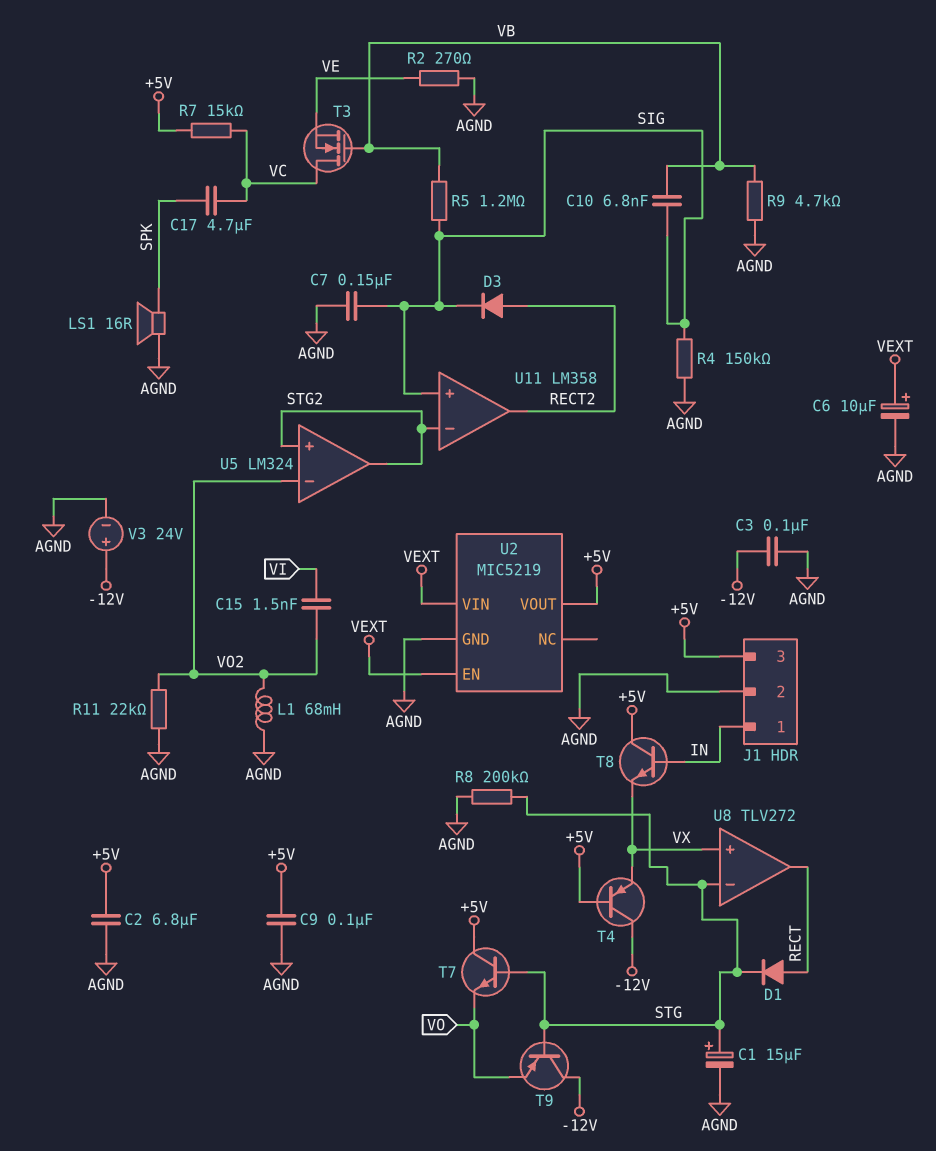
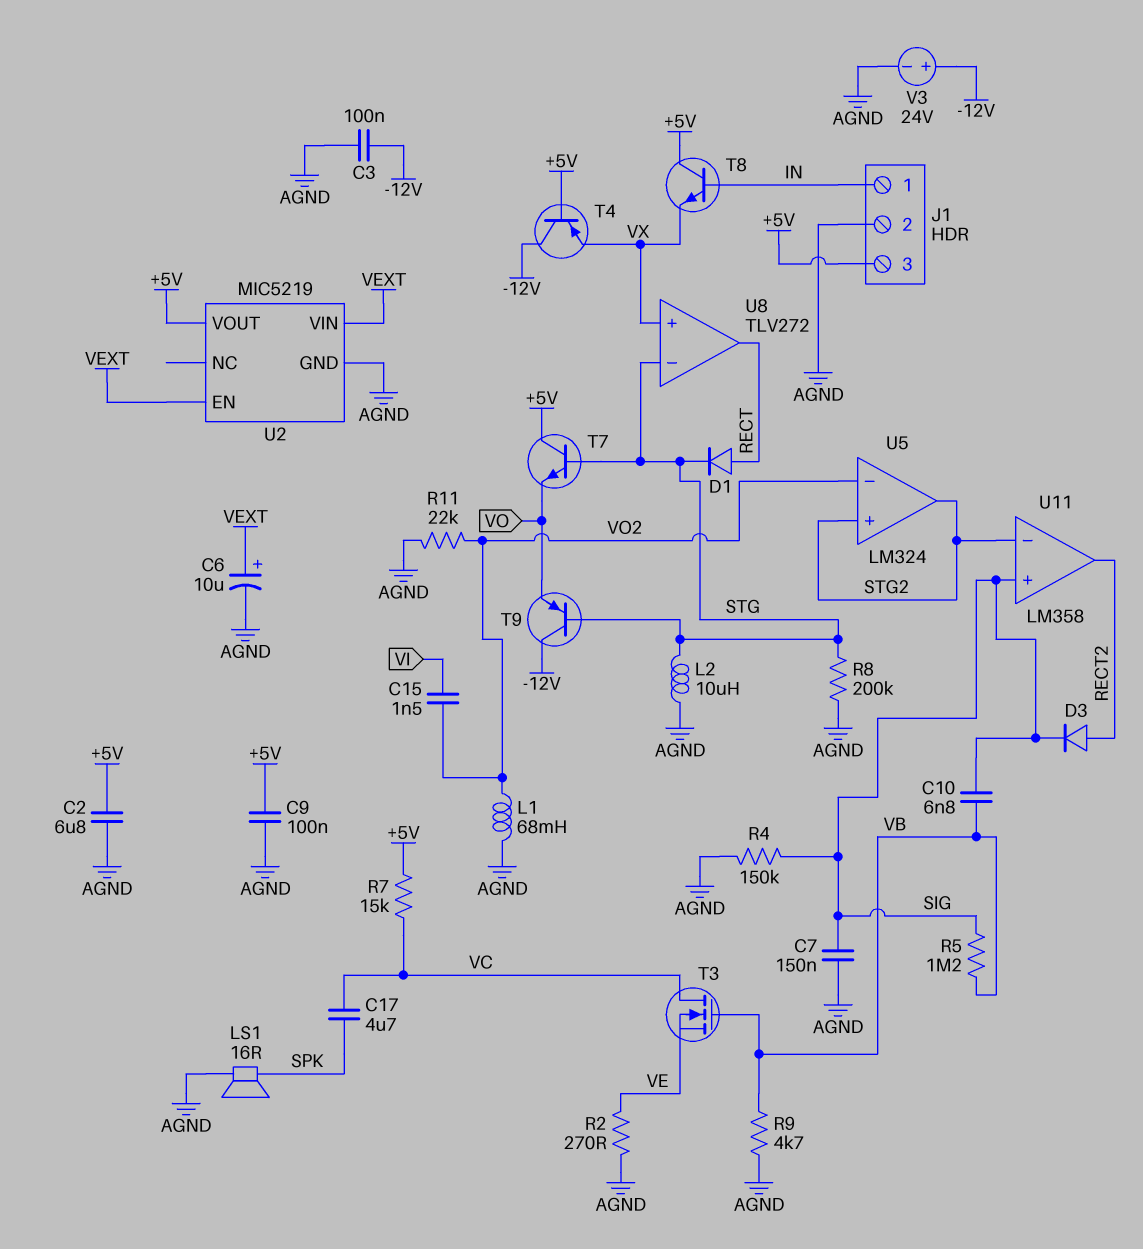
C1: 15uF (plus STG, minus AGND) -> none
L2: none -> 10uH (AGND, STG)

